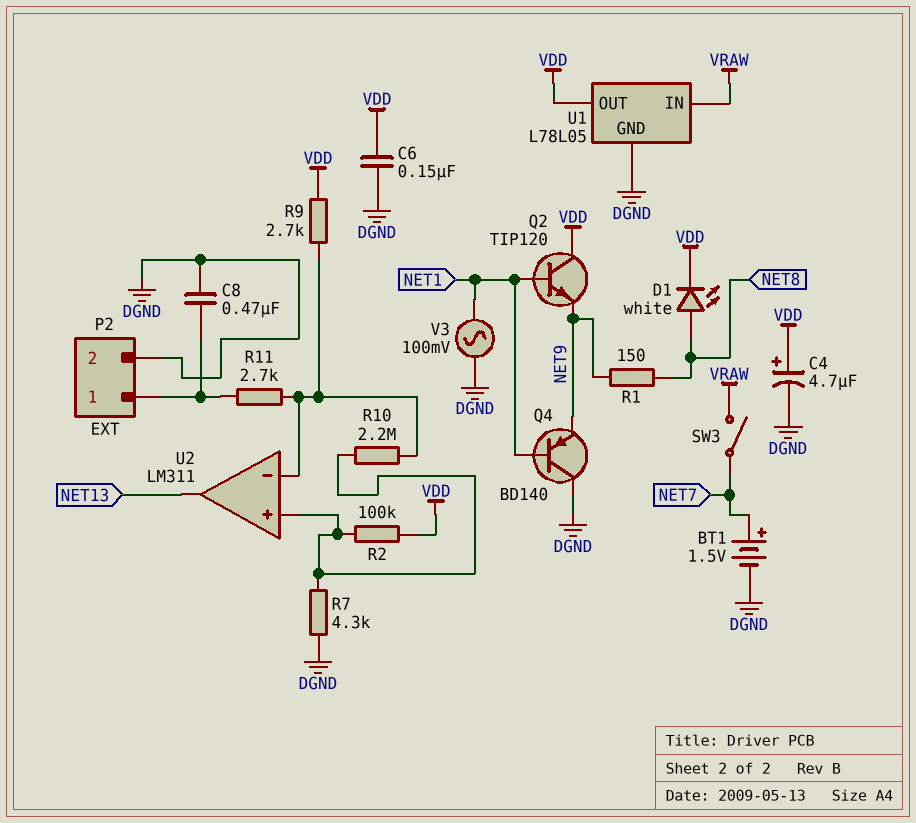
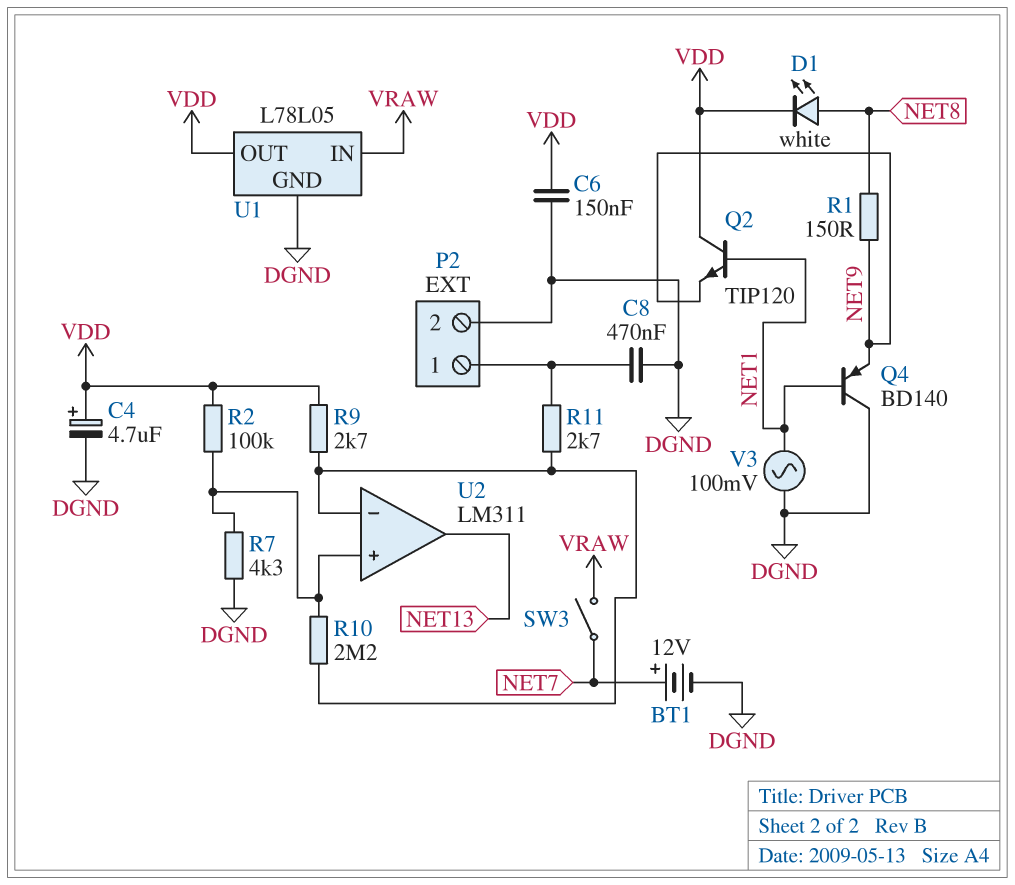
BT1: 1.5V (plus NET7, minus DGND) -> 12V (plus NET7, minus DGND)

